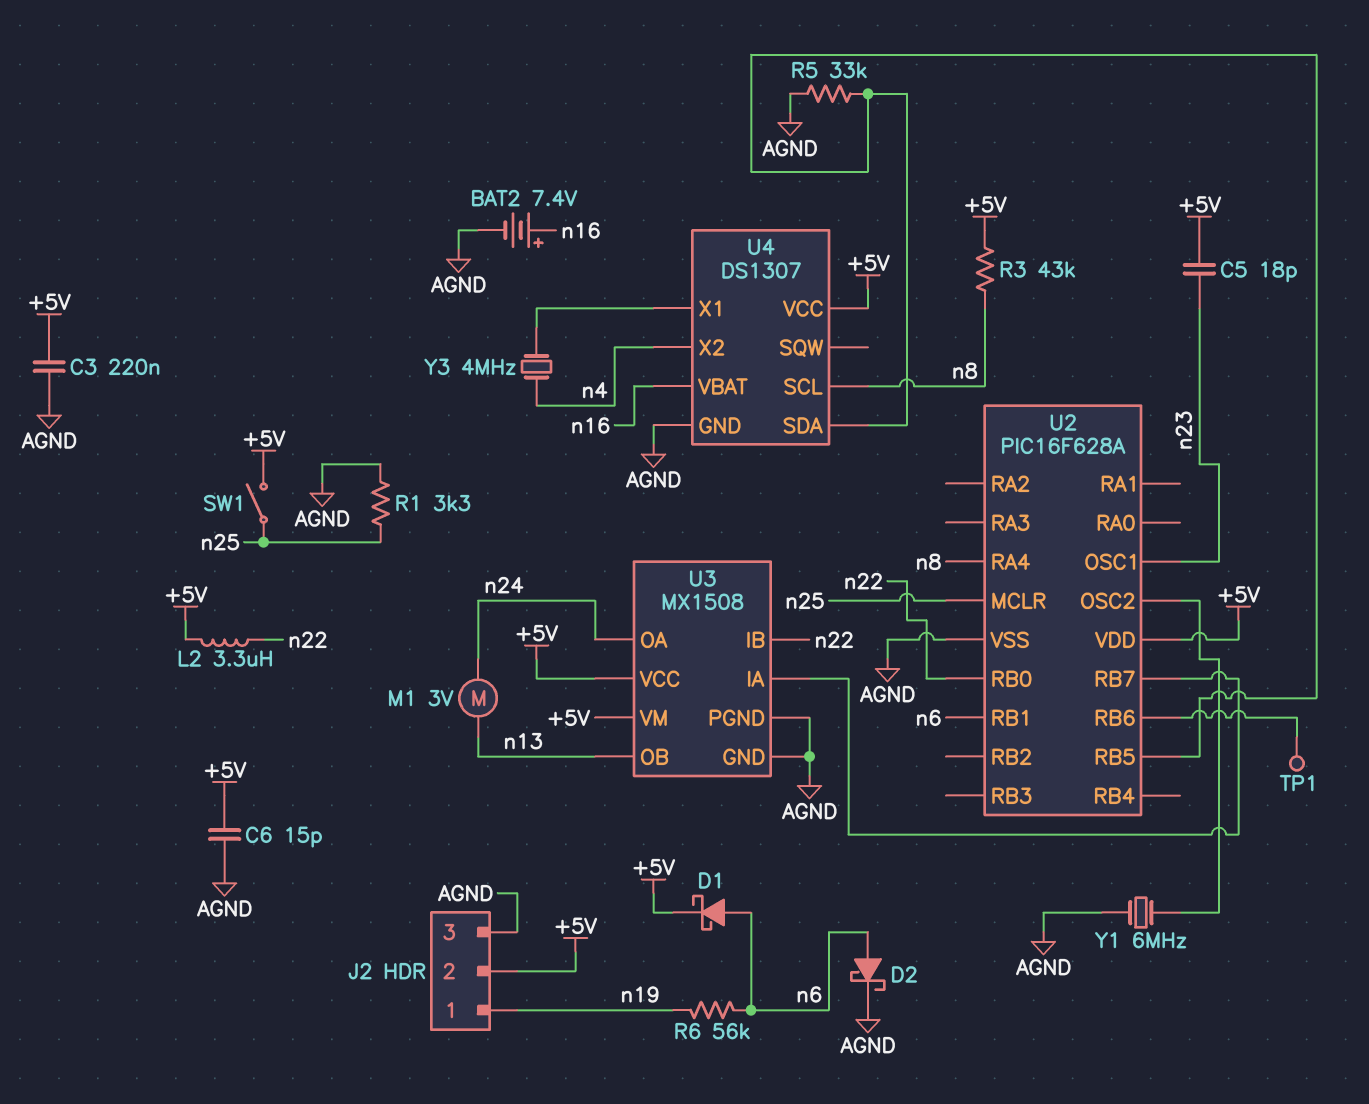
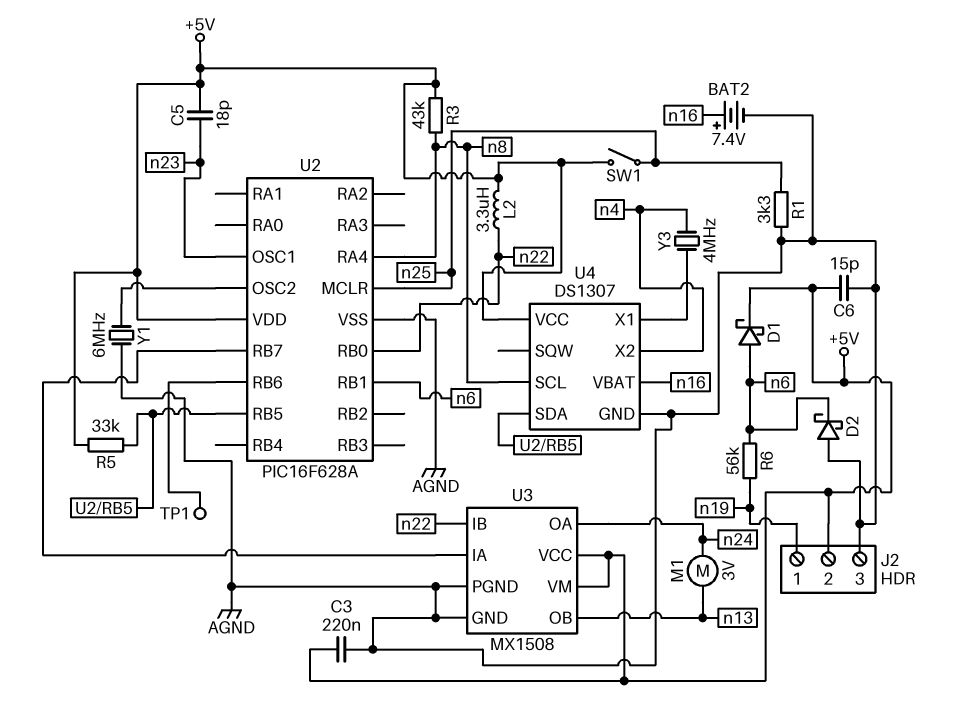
D2: schottky (A n6, K AGND) -> schottky (A AGND, K n6)
R5: 33k (AGND, U2/RB5) -> 33k (+5V, U2/RB5)

